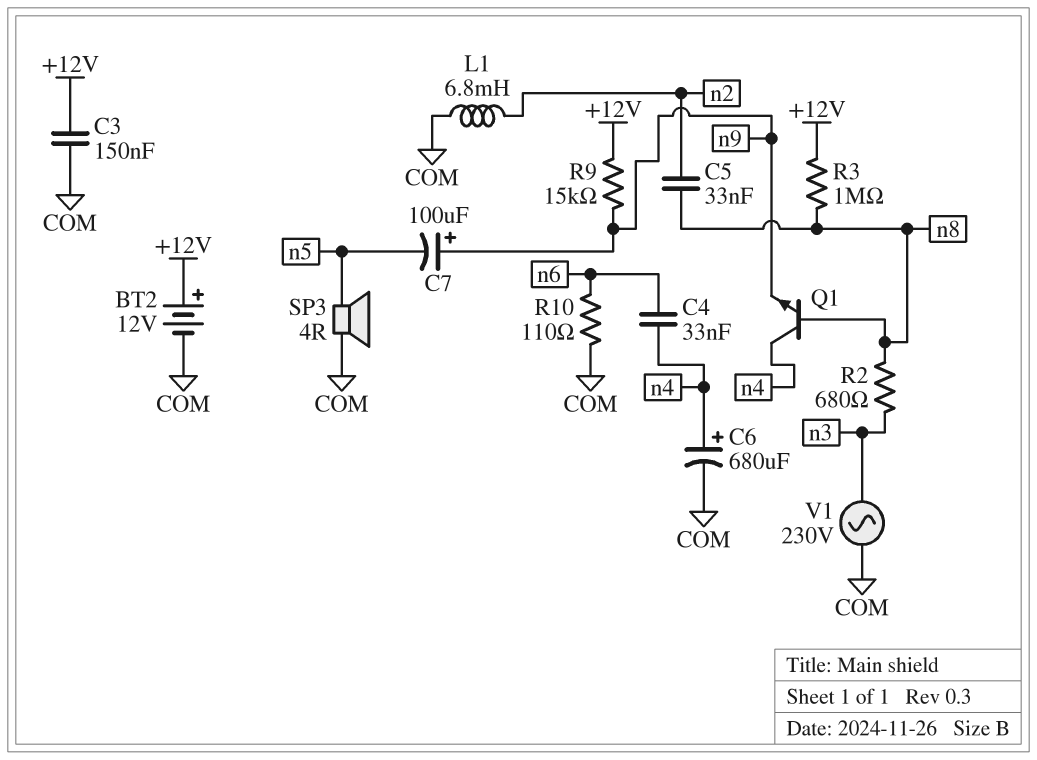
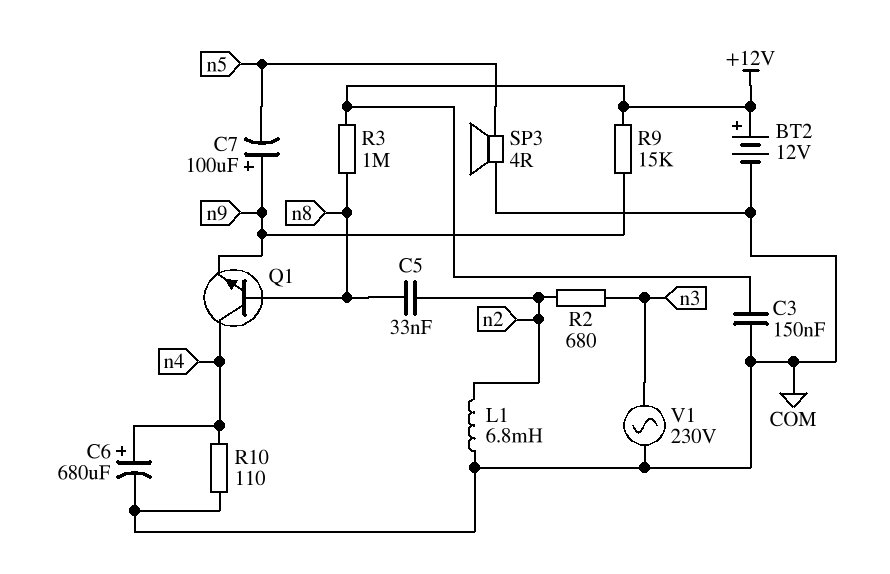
C4: 33nF (n4, n6) -> none
R2: 680 (n3, n8) -> 680 (n2, n3)
R10: 110 (COM, n6) -> 110 (COM, n4)

